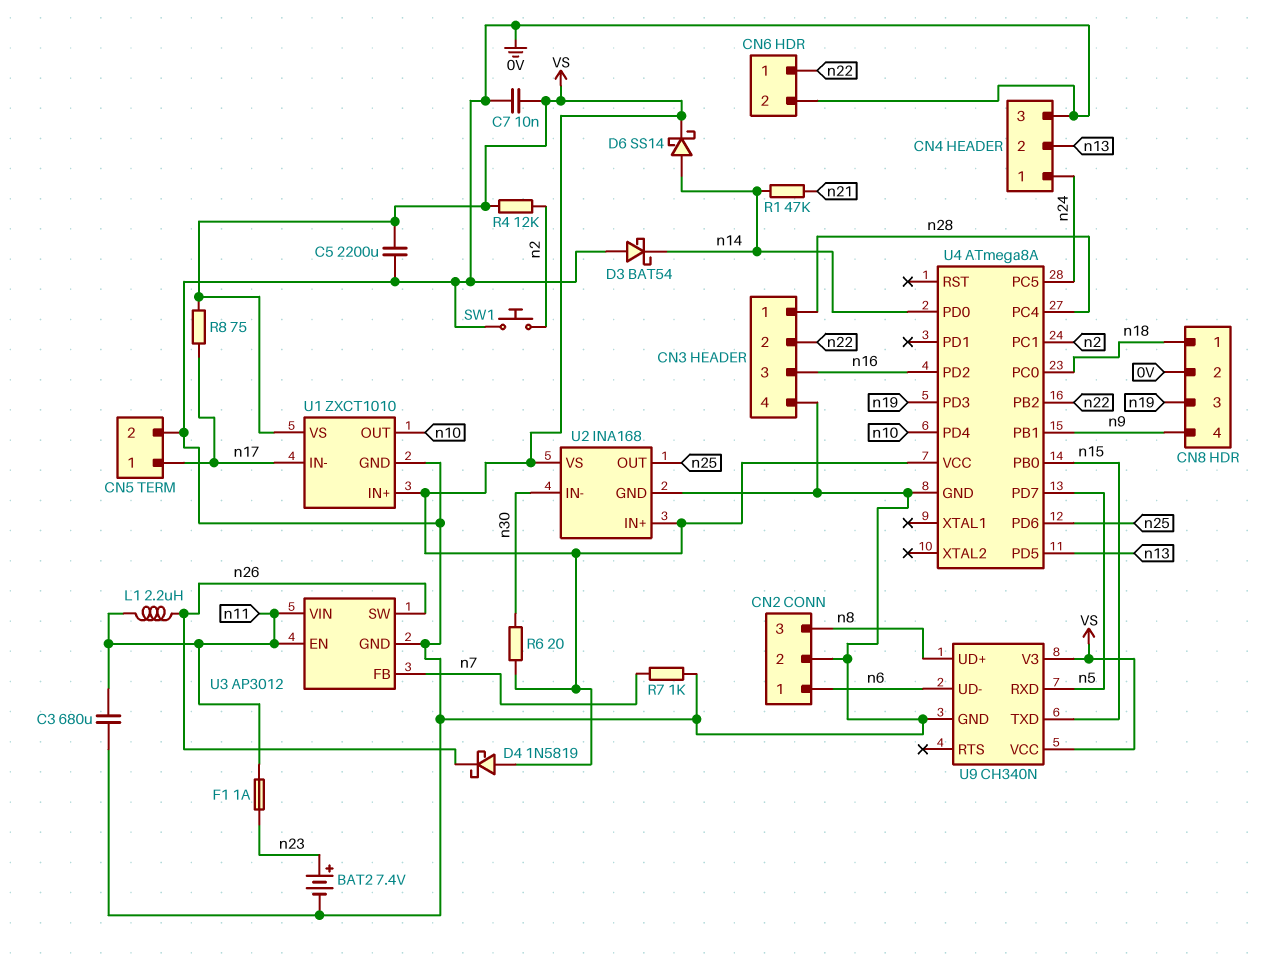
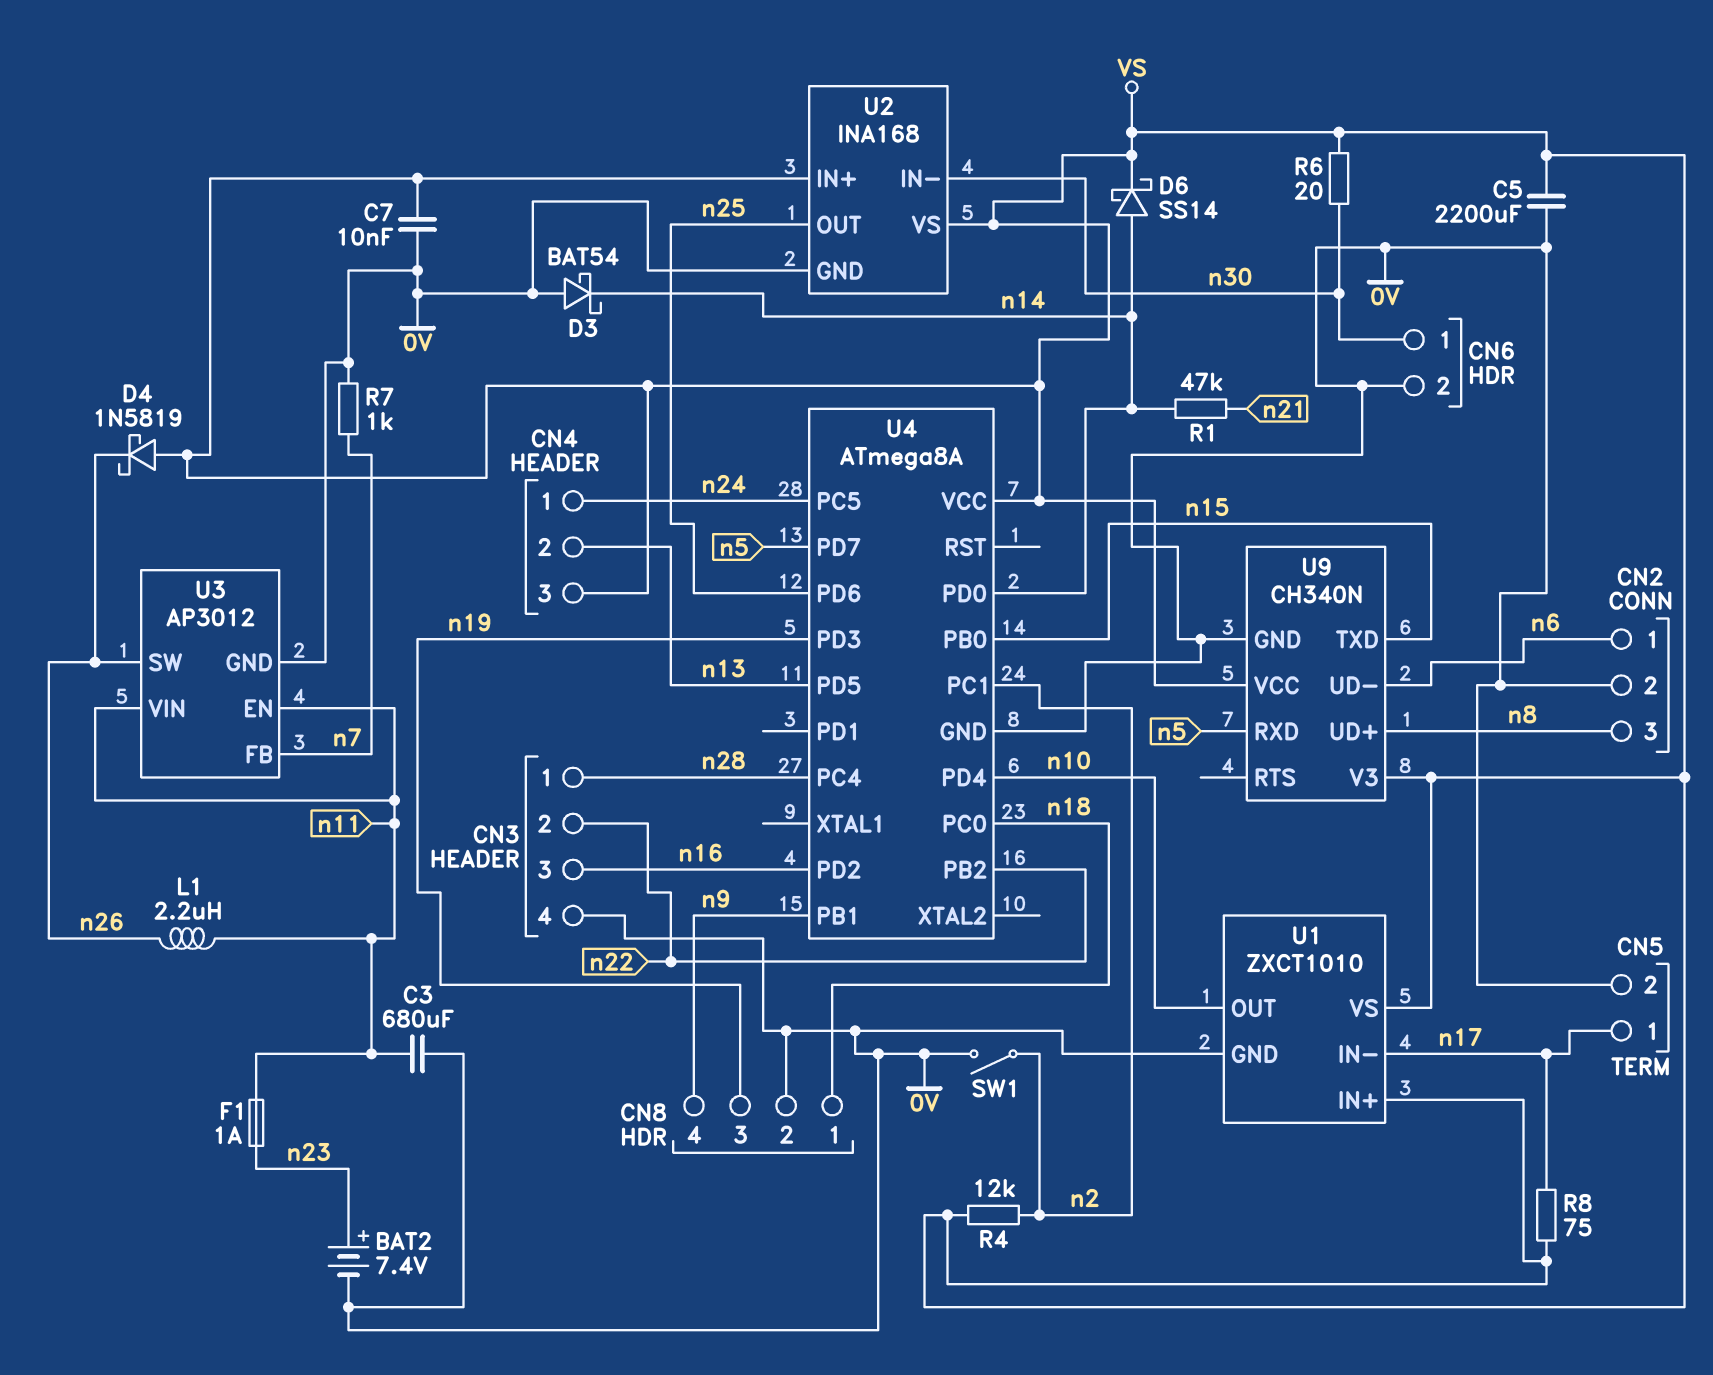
CN4 pin 3: 0V -> VS
CN6 pin 1: n22 -> n30
SW1: button (0V, n2) -> switch (0V, n2)

